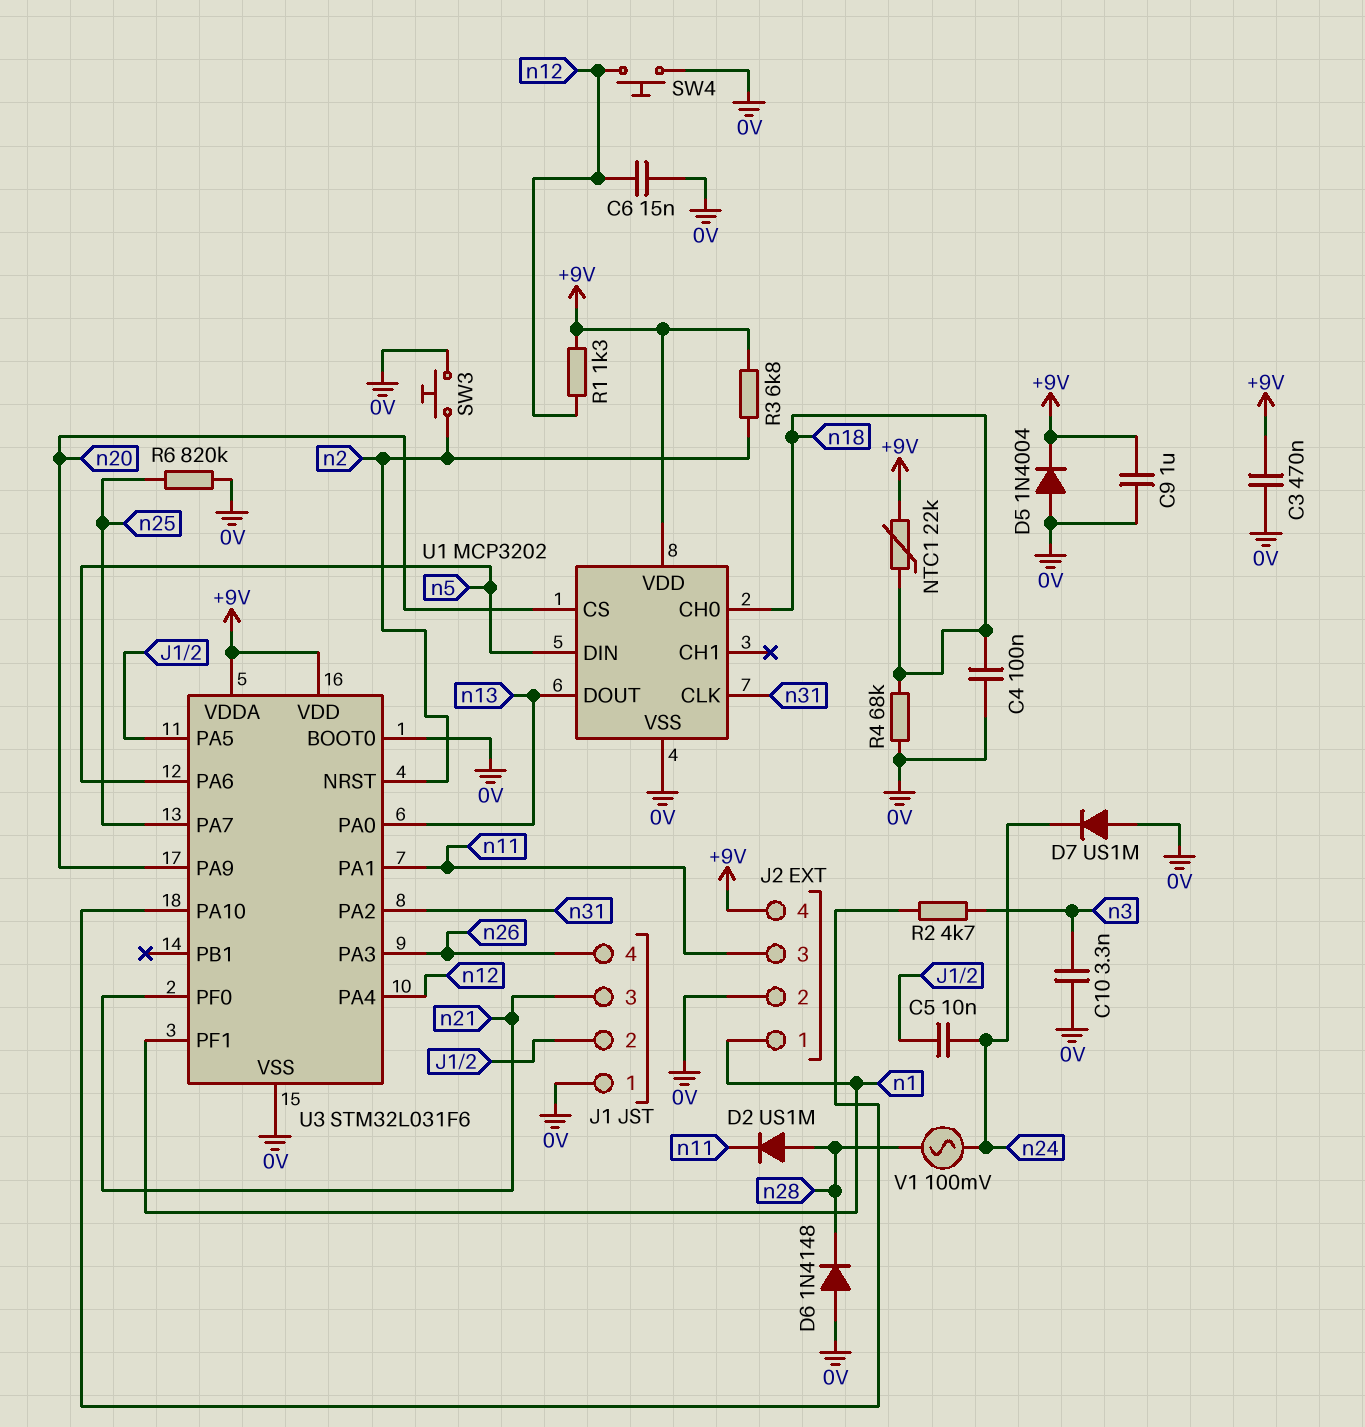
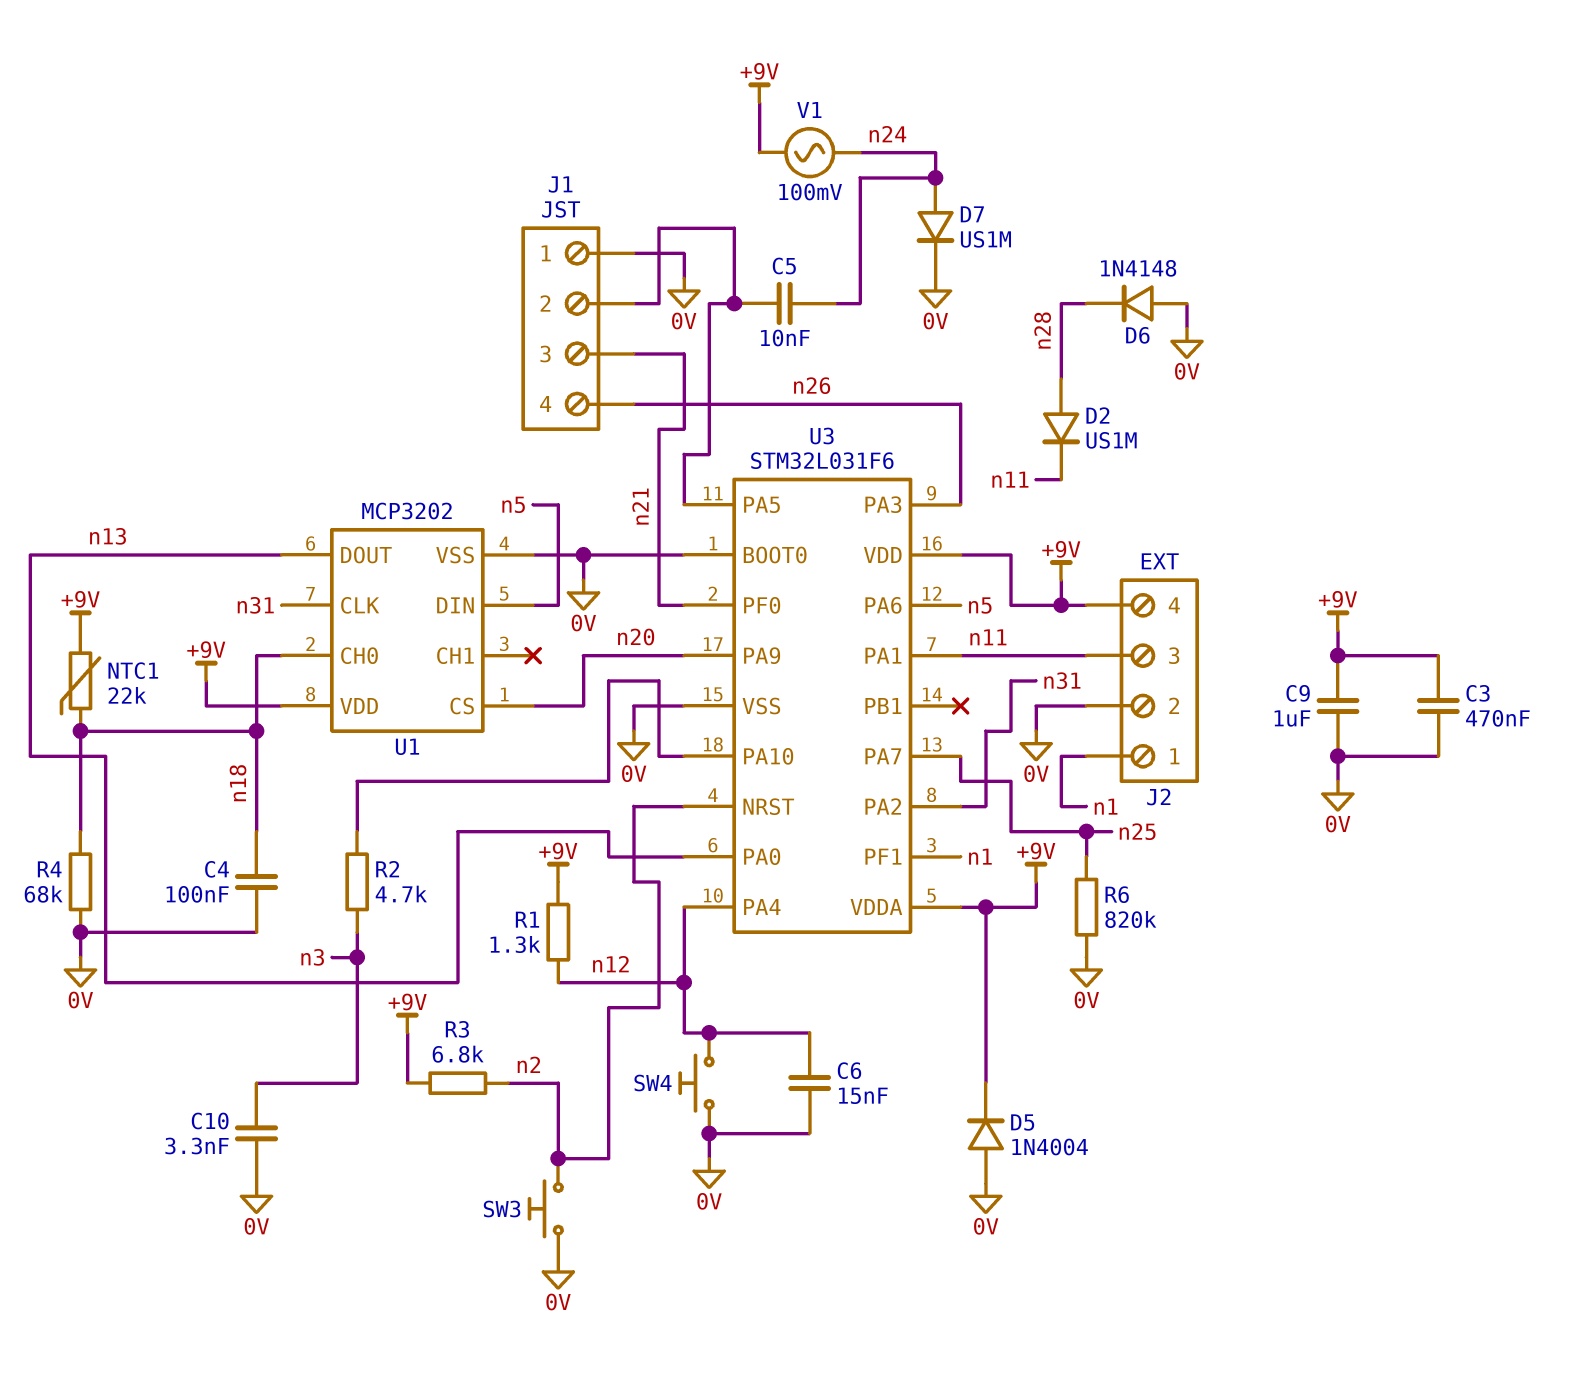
D7: diode US1M (A 0V, K n24) -> diode US1M (A n24, K 0V)
V1: AC 100mV (n24, n28) -> AC 100mV (+9V, n24)

